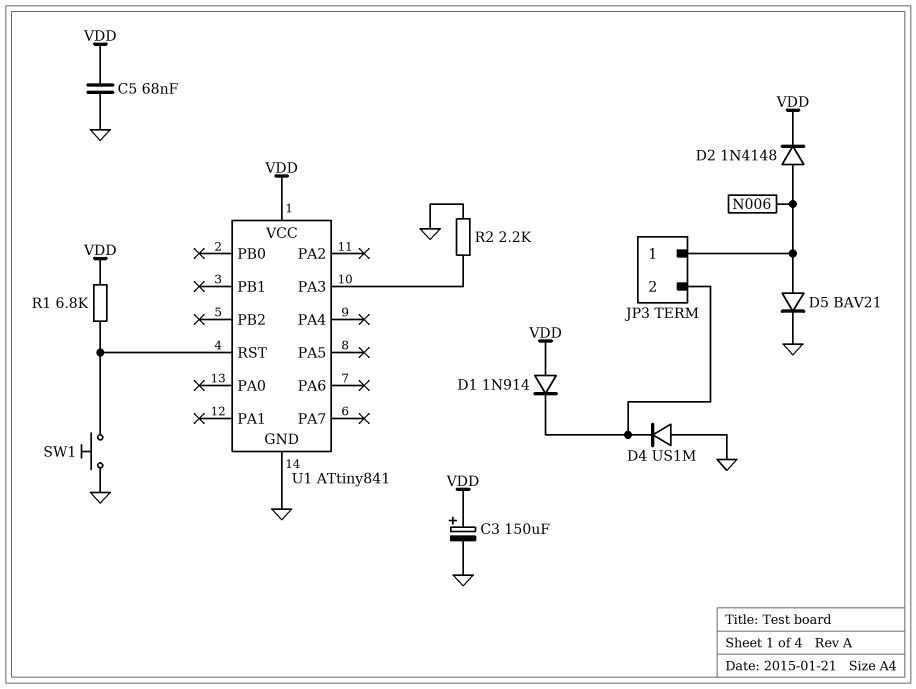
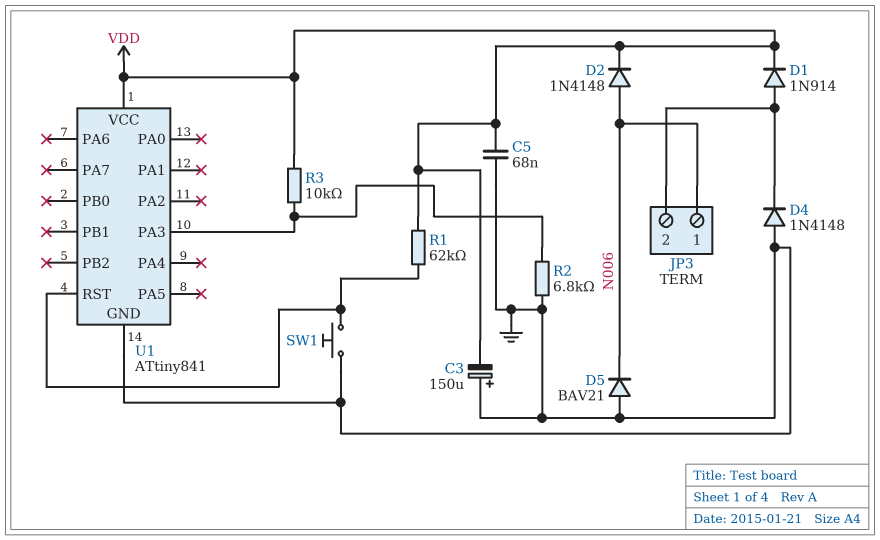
C3: 150uF (plus VDD, minus GND) -> 150uF (plus GND, minus VDD)
D1: diode 1N914 (A VDD, K JP3/2) -> diode 1N914 (A JP3/2, K VDD)
D4: diode US1M (A GND, K JP3/2) -> diode 1N4148 (A GND, K JP3/2)
D5: diode BAV21 (A N006, K GND) -> diode BAV21 (A GND, K N006)
R1: 6.8k (U1/RST, VDD) -> 62k (U1/RST, VDD)
R2: 2.2k (GND, U1/PA3) -> 6.8k (GND, U1/PA3)
R3: none -> 10k (U1/PA3, VDD)

